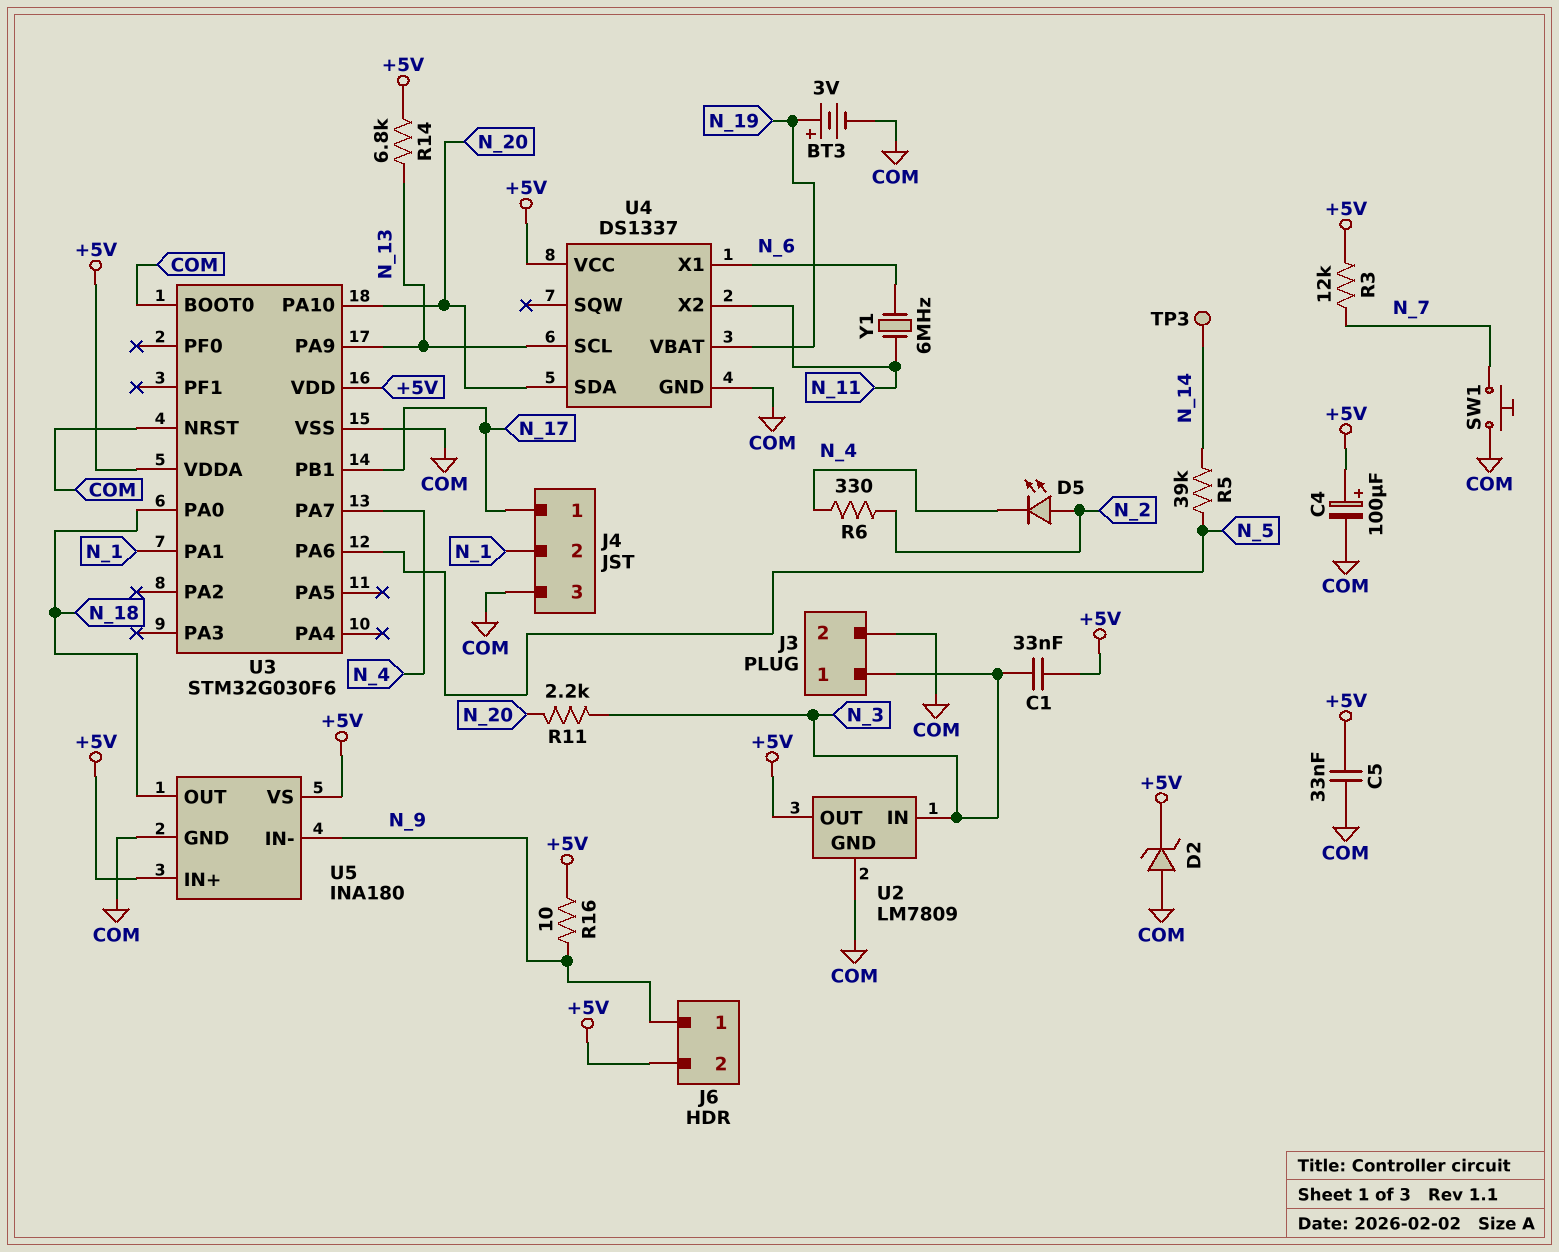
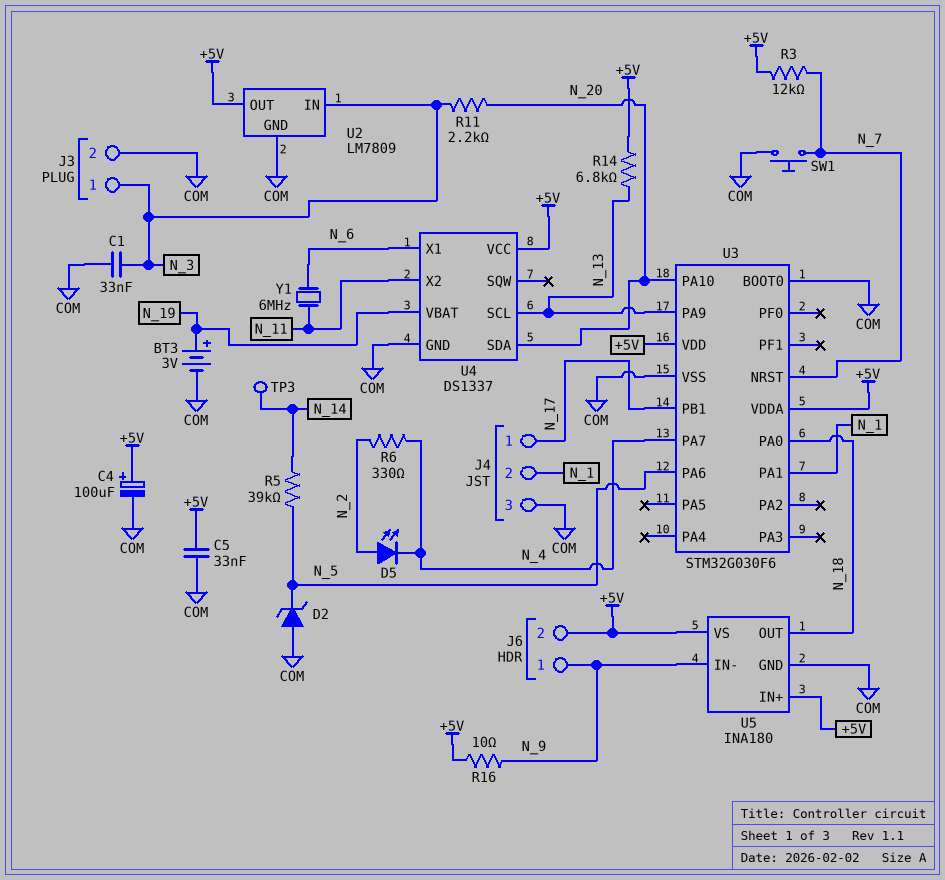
C1: 33nF (+5V, N_3) -> 33nF (COM, N_3)
D2: zener (A COM, K +5V) -> zener (A COM, K N_5)
U3 pin NRST: COM -> N_7

